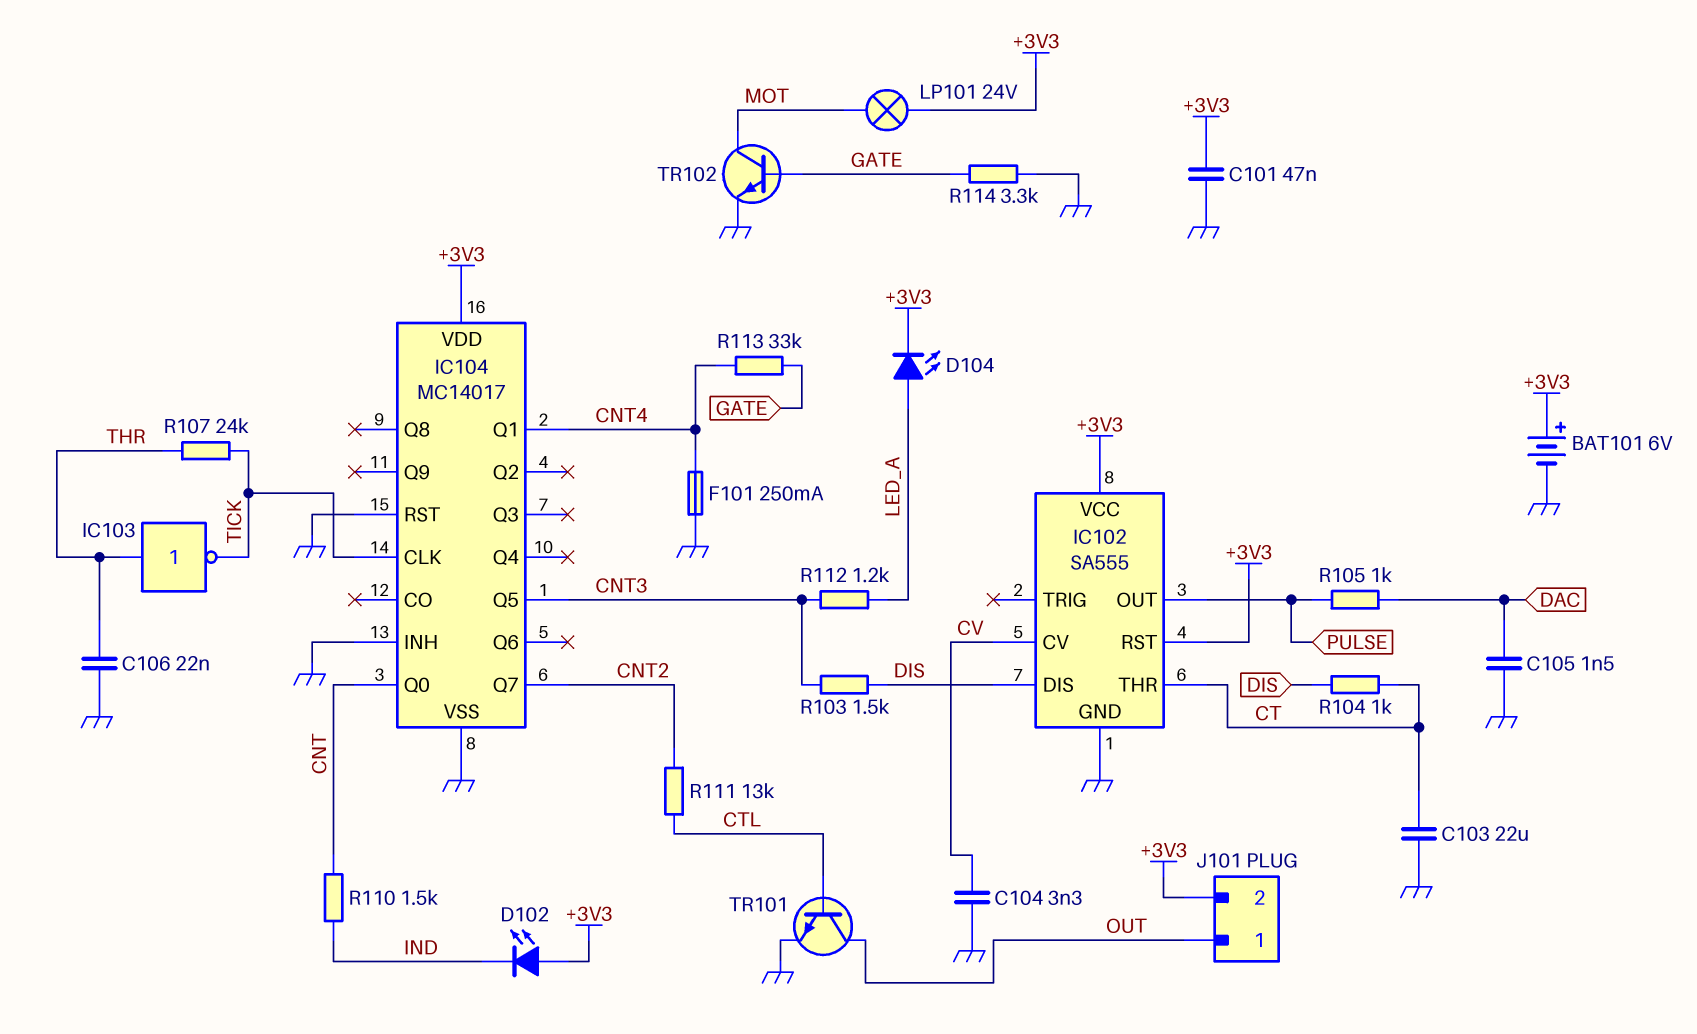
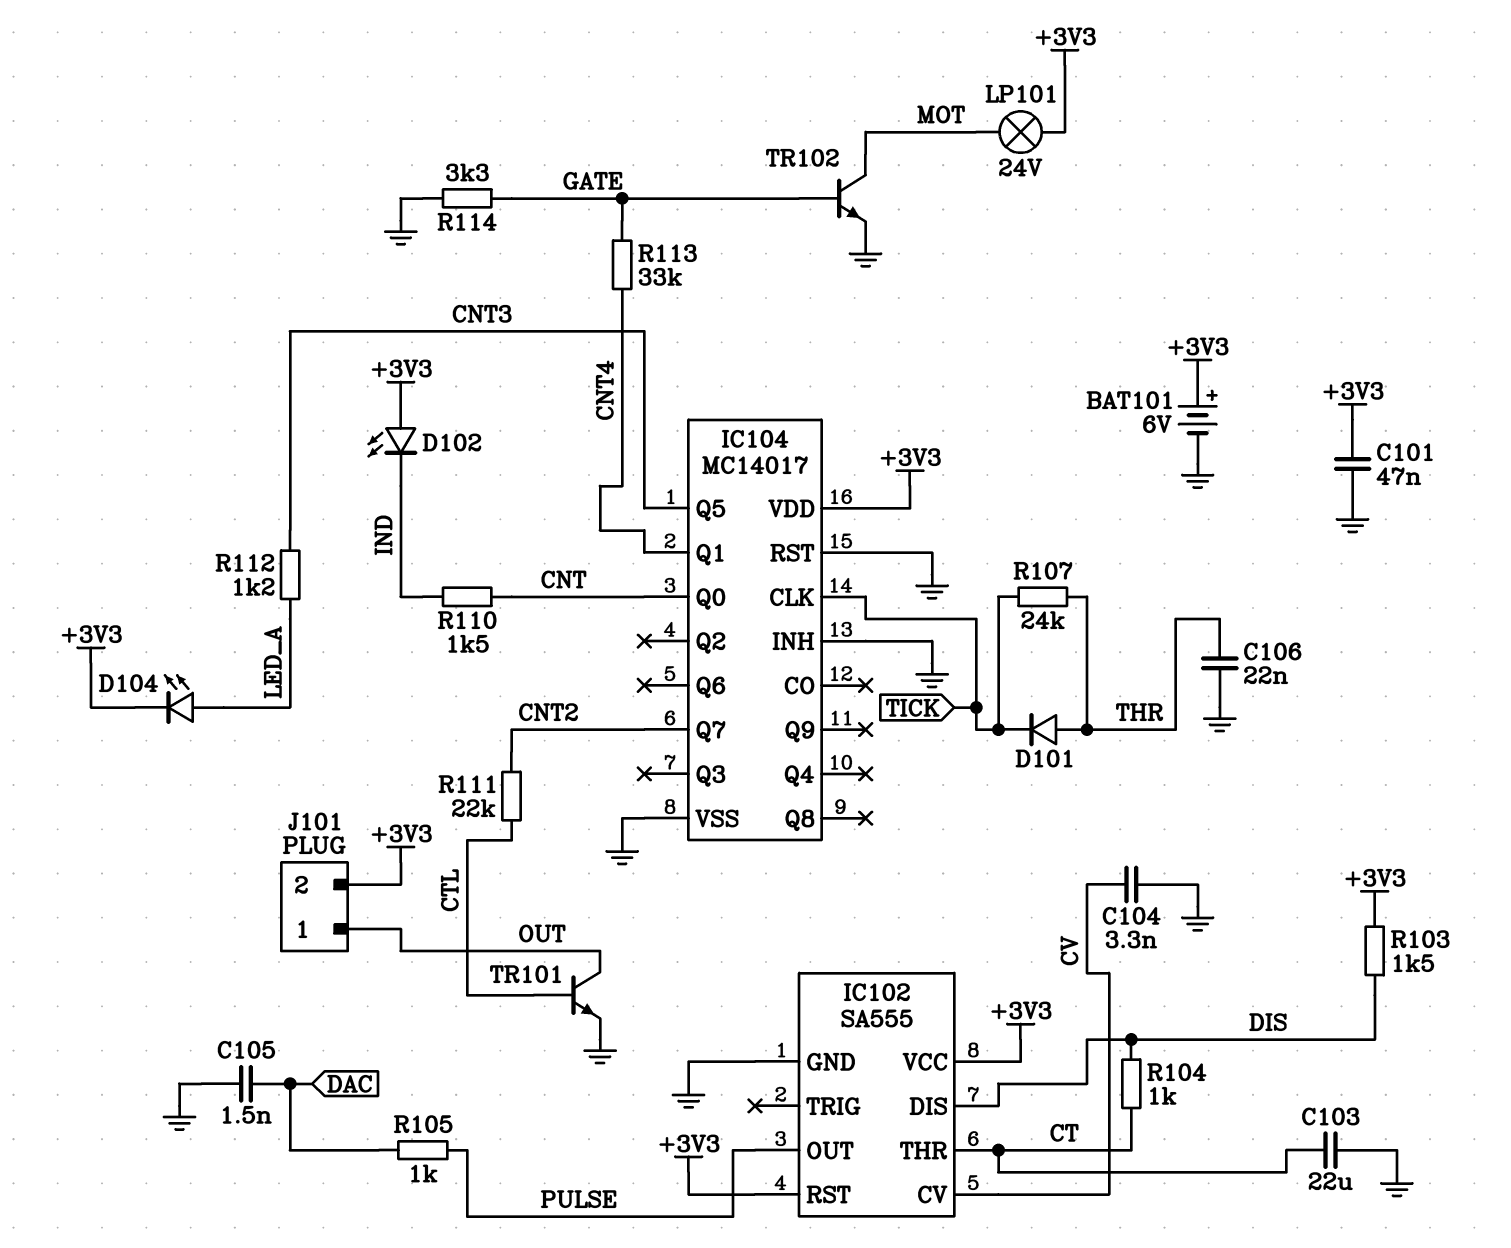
D101: none -> diode (A THR, K TICK)
F101: 250mA (CNT4, GND) -> none
IC103: NOT (in THR, out TICK) -> none
R103: 1.5k (CNT3, DIS) -> 1.5k (+3V3, DIS)
R111: 13k (CNT2, CTL) -> 22k (CNT2, CTL)

